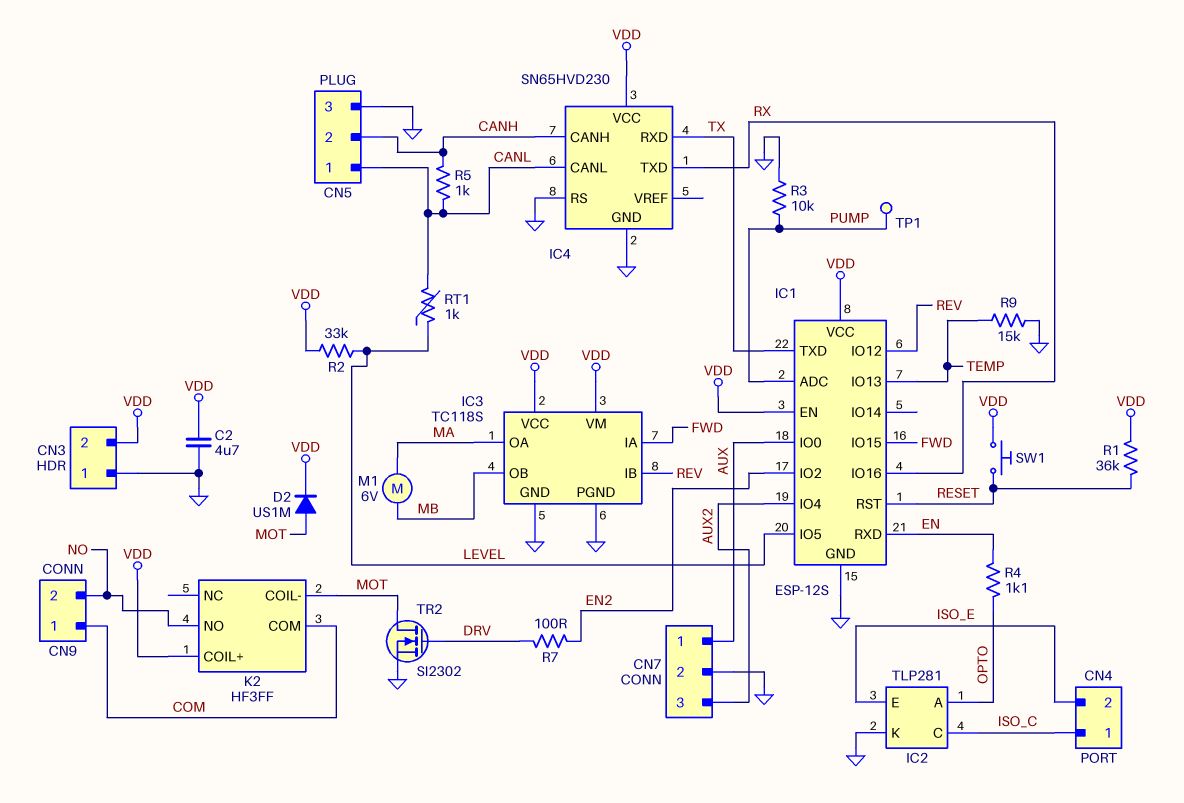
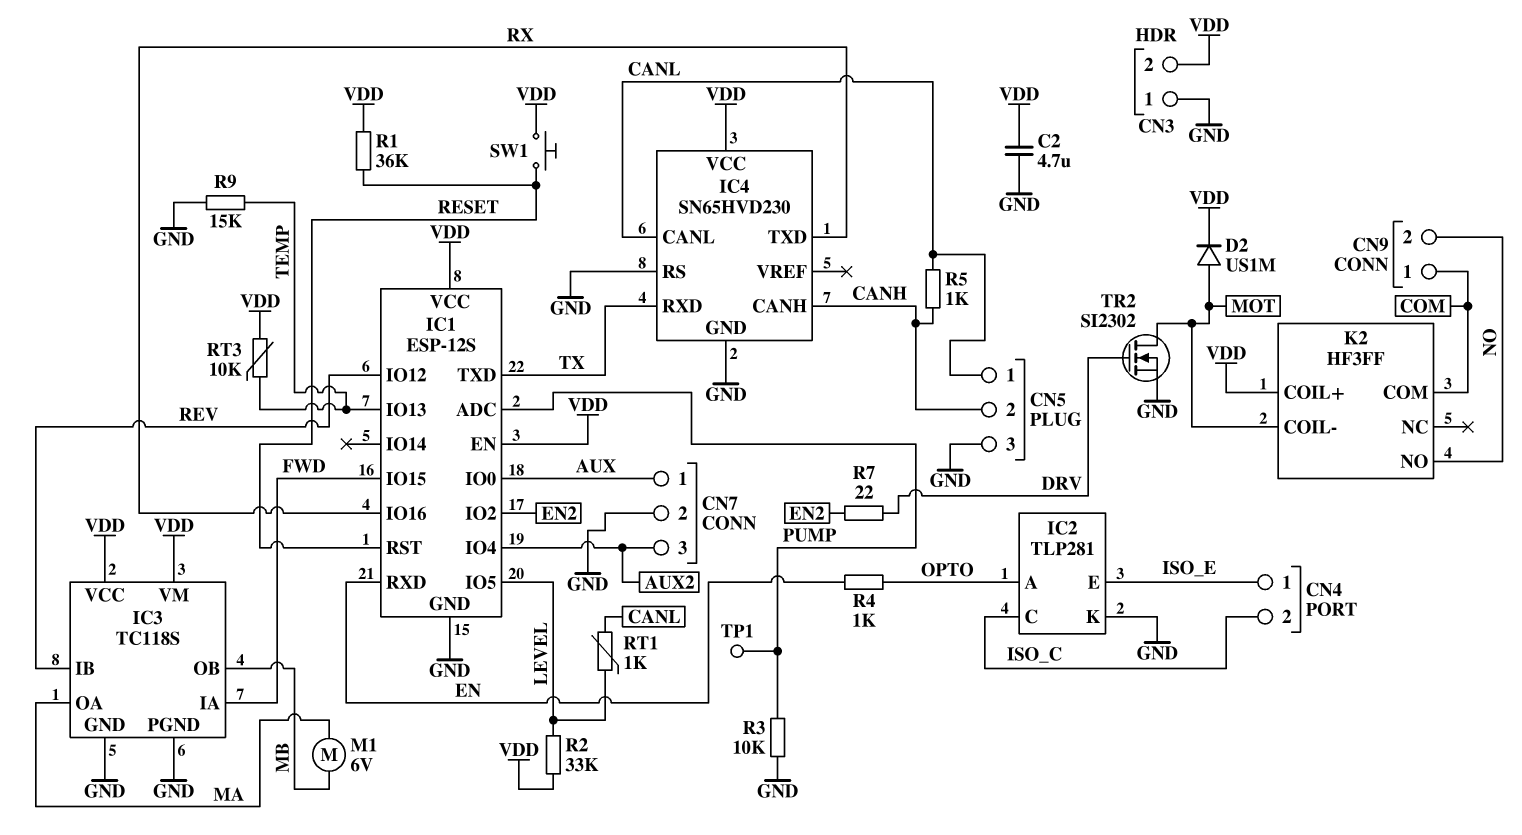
CN4 pin 1: ISO_C -> ISO_E
CN4 pin 2: ISO_E -> ISO_C
R4: 1.1k (EN, OPTO) -> 1k (EN, OPTO)
R7: 100 (DRV, EN2) -> 22 (DRV, EN2)
RT3: none -> 10k (TEMP, VDD)

